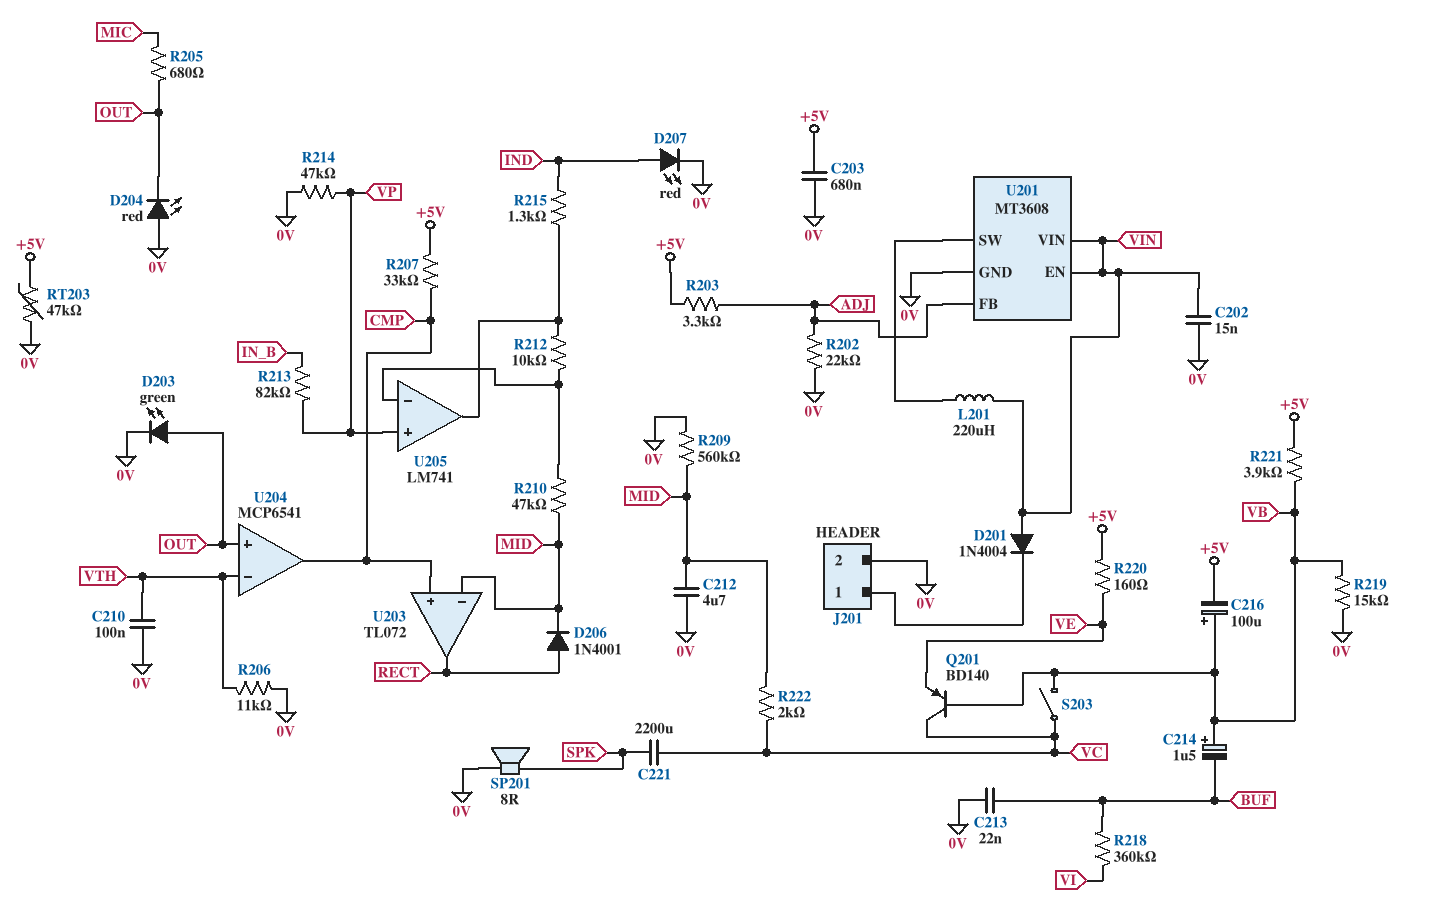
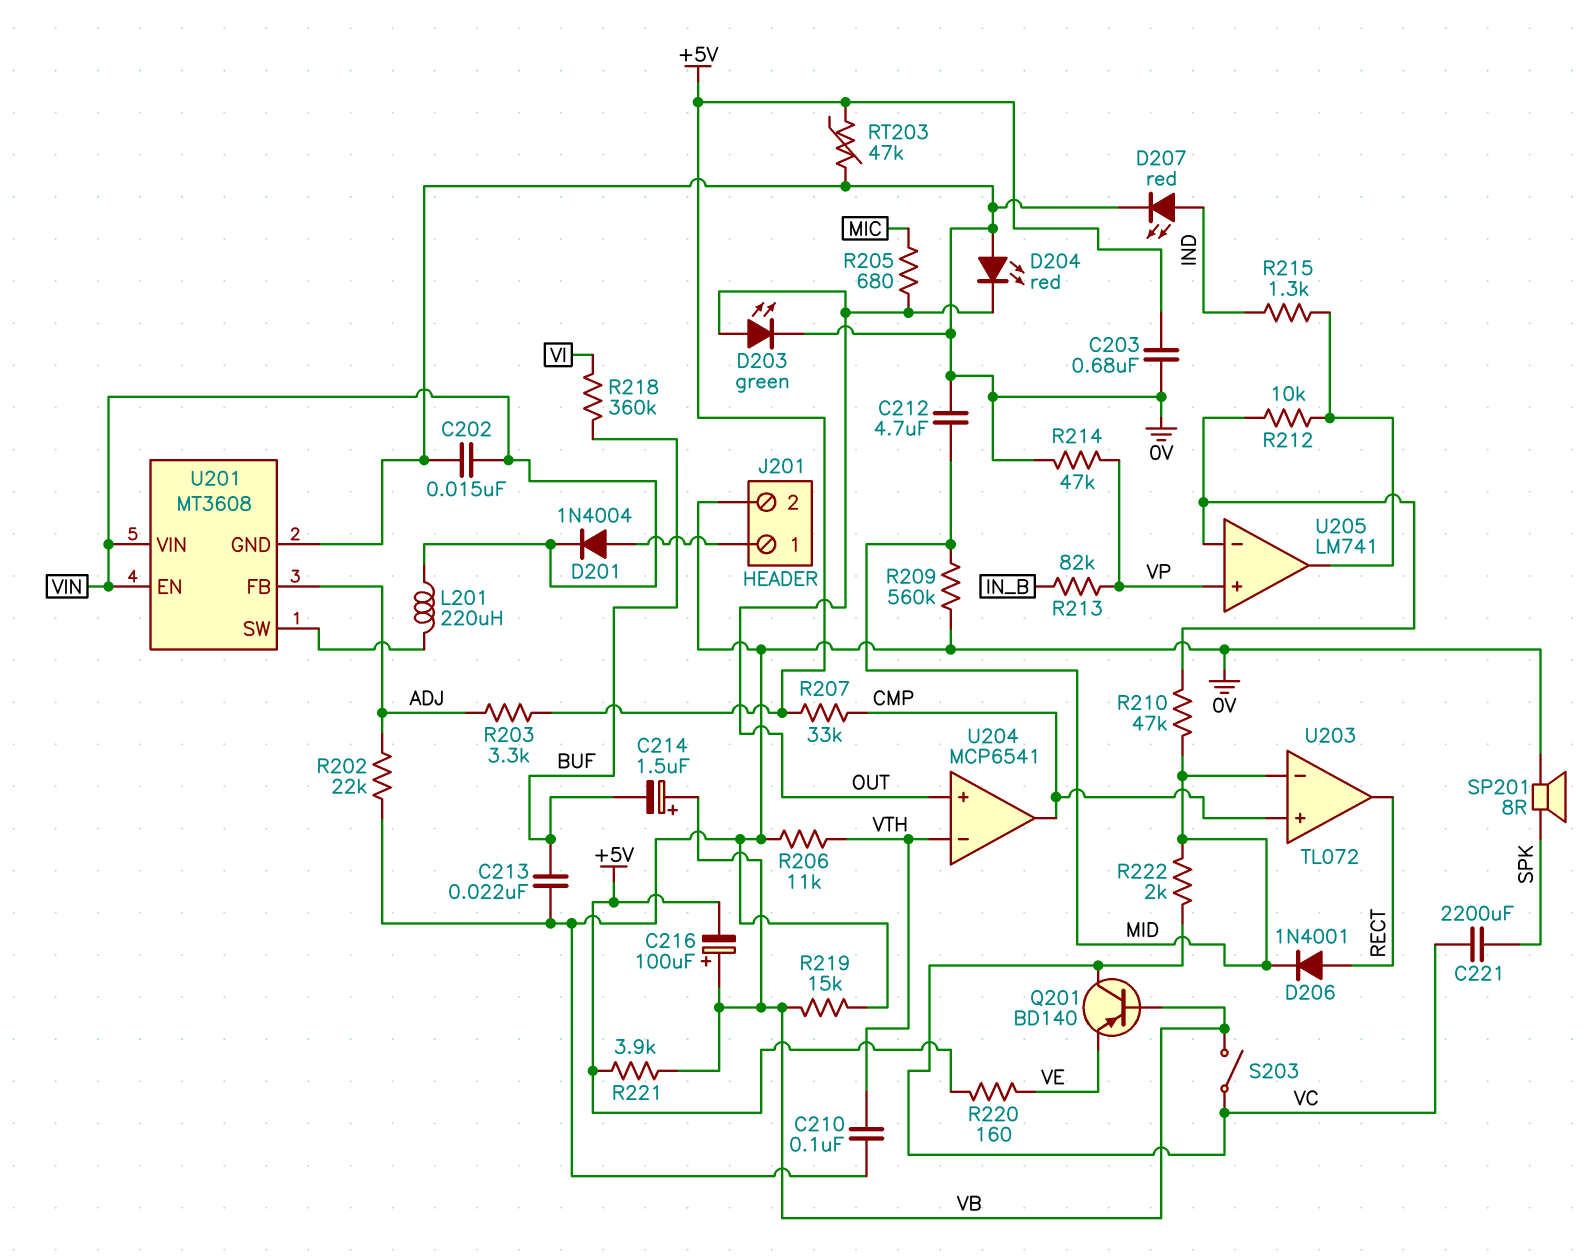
D201: diode 1N4004 (A VIN, K J201/1) -> diode 1N4004 (A J201/1, K VIN)

